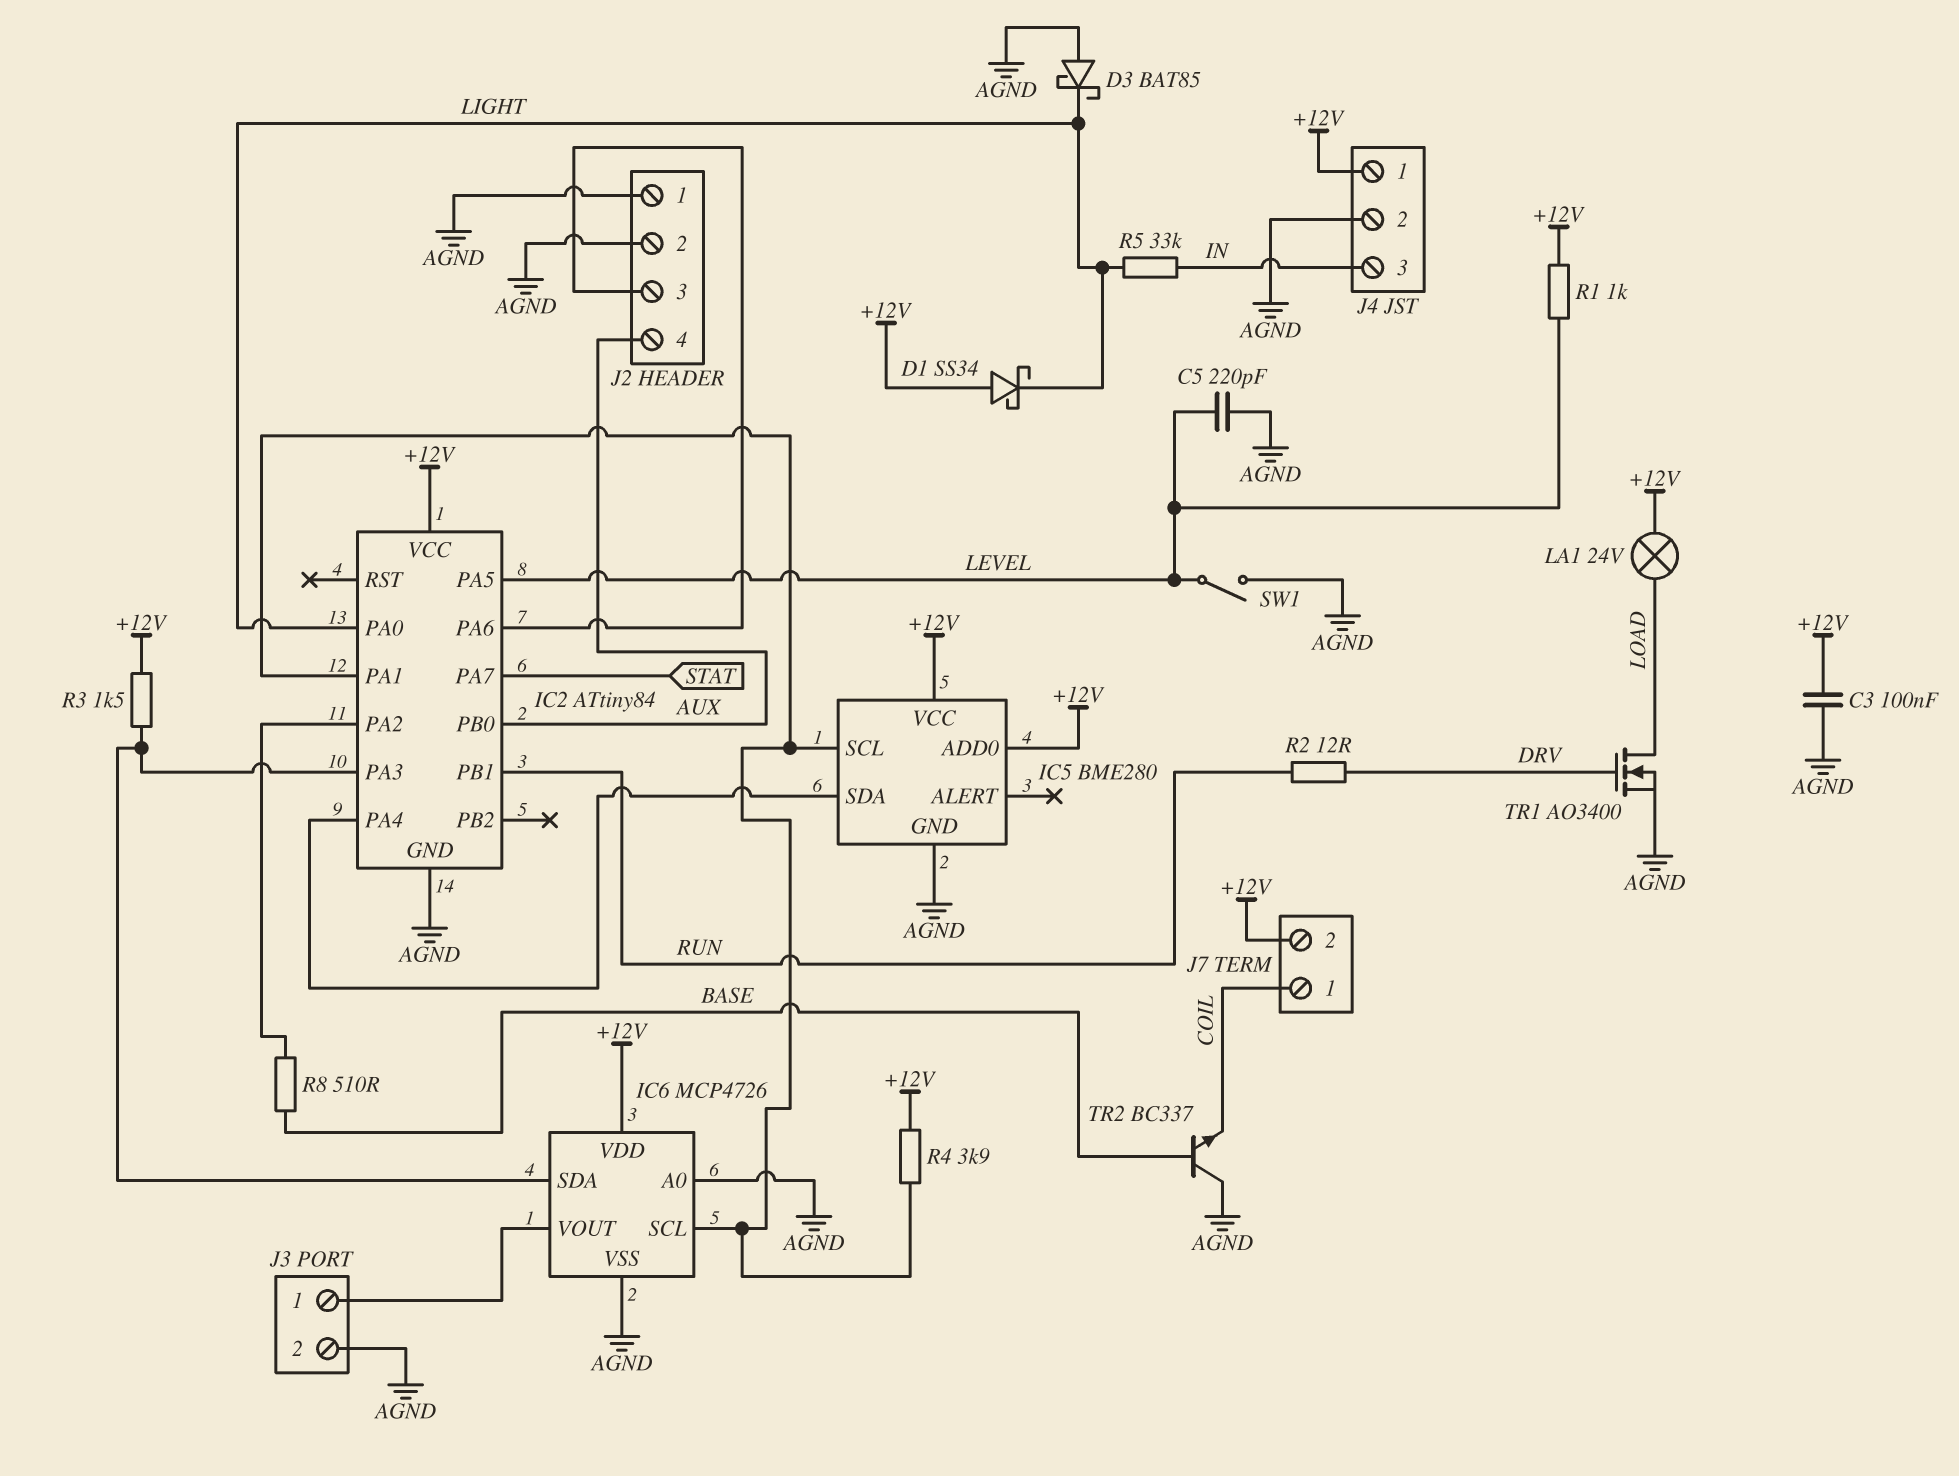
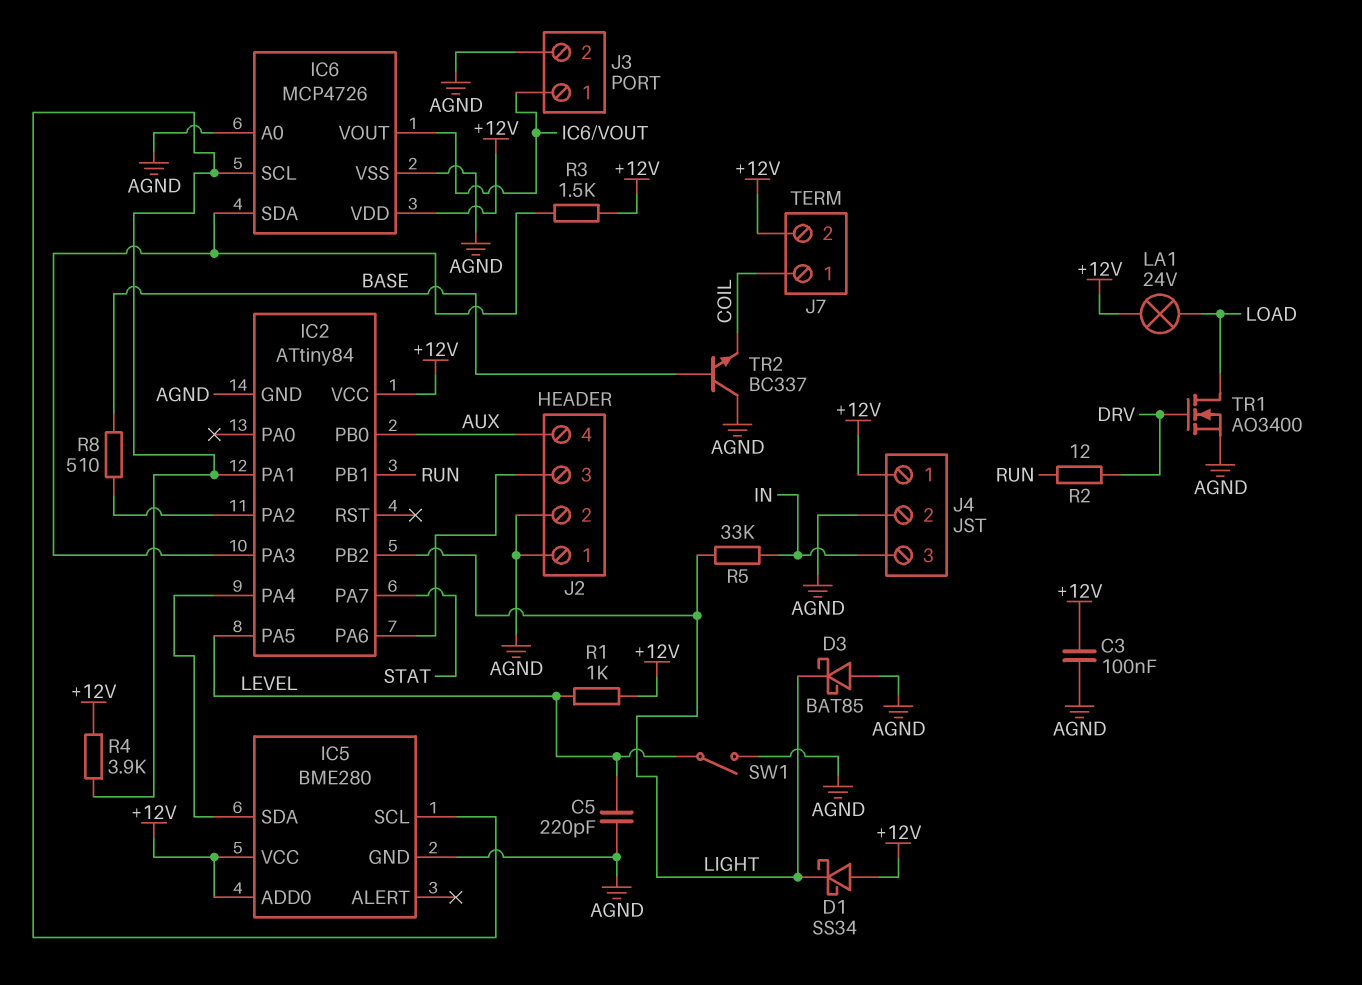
IC2 pin PA0: LIGHT -> none
IC2 pin PB2: none -> LIGHT

